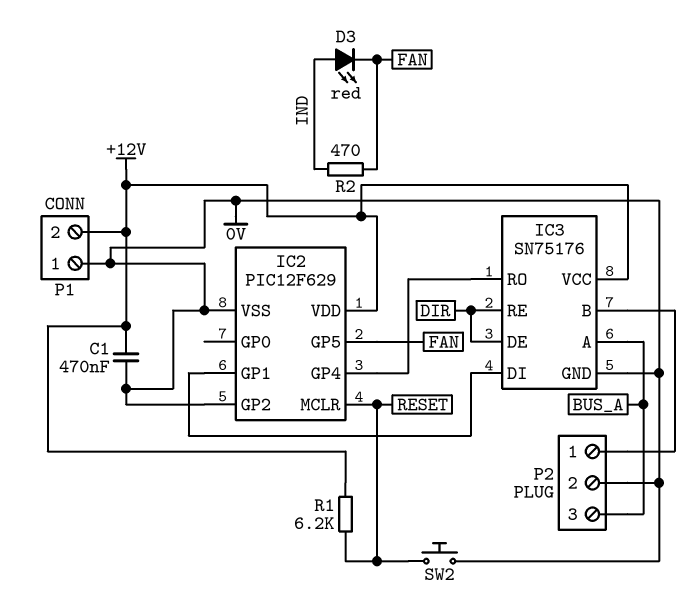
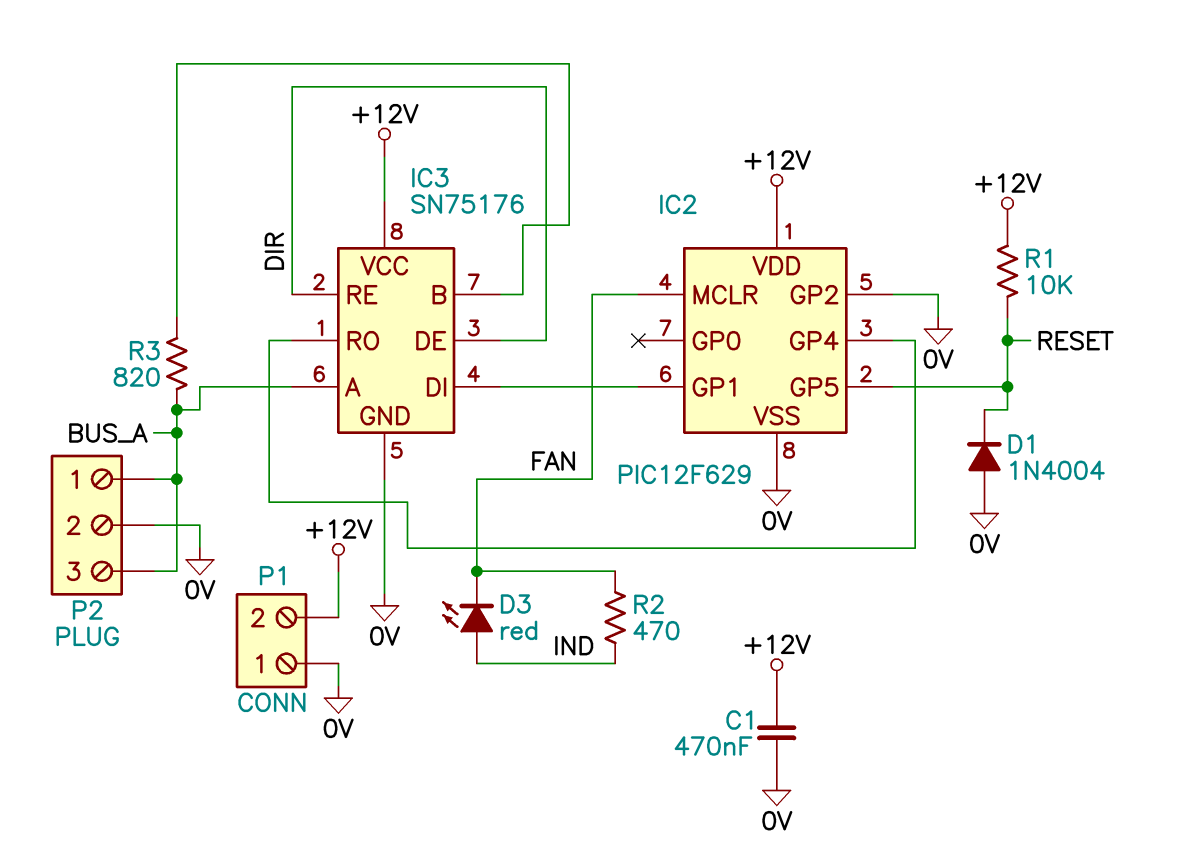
D1: none -> diode 1N4004 (A 0V, K RESET)
IC2 pin GP5: FAN -> RESET
IC2 pin MCLR: RESET -> FAN
P2 pin 1: IC3/B -> BUS_A
R1: 6.2k (+12V, RESET) -> 10k (+12V, RESET)
R3: none -> 820 (BUS_A, IC3/B)
SW2: button (0V, RESET) -> none

